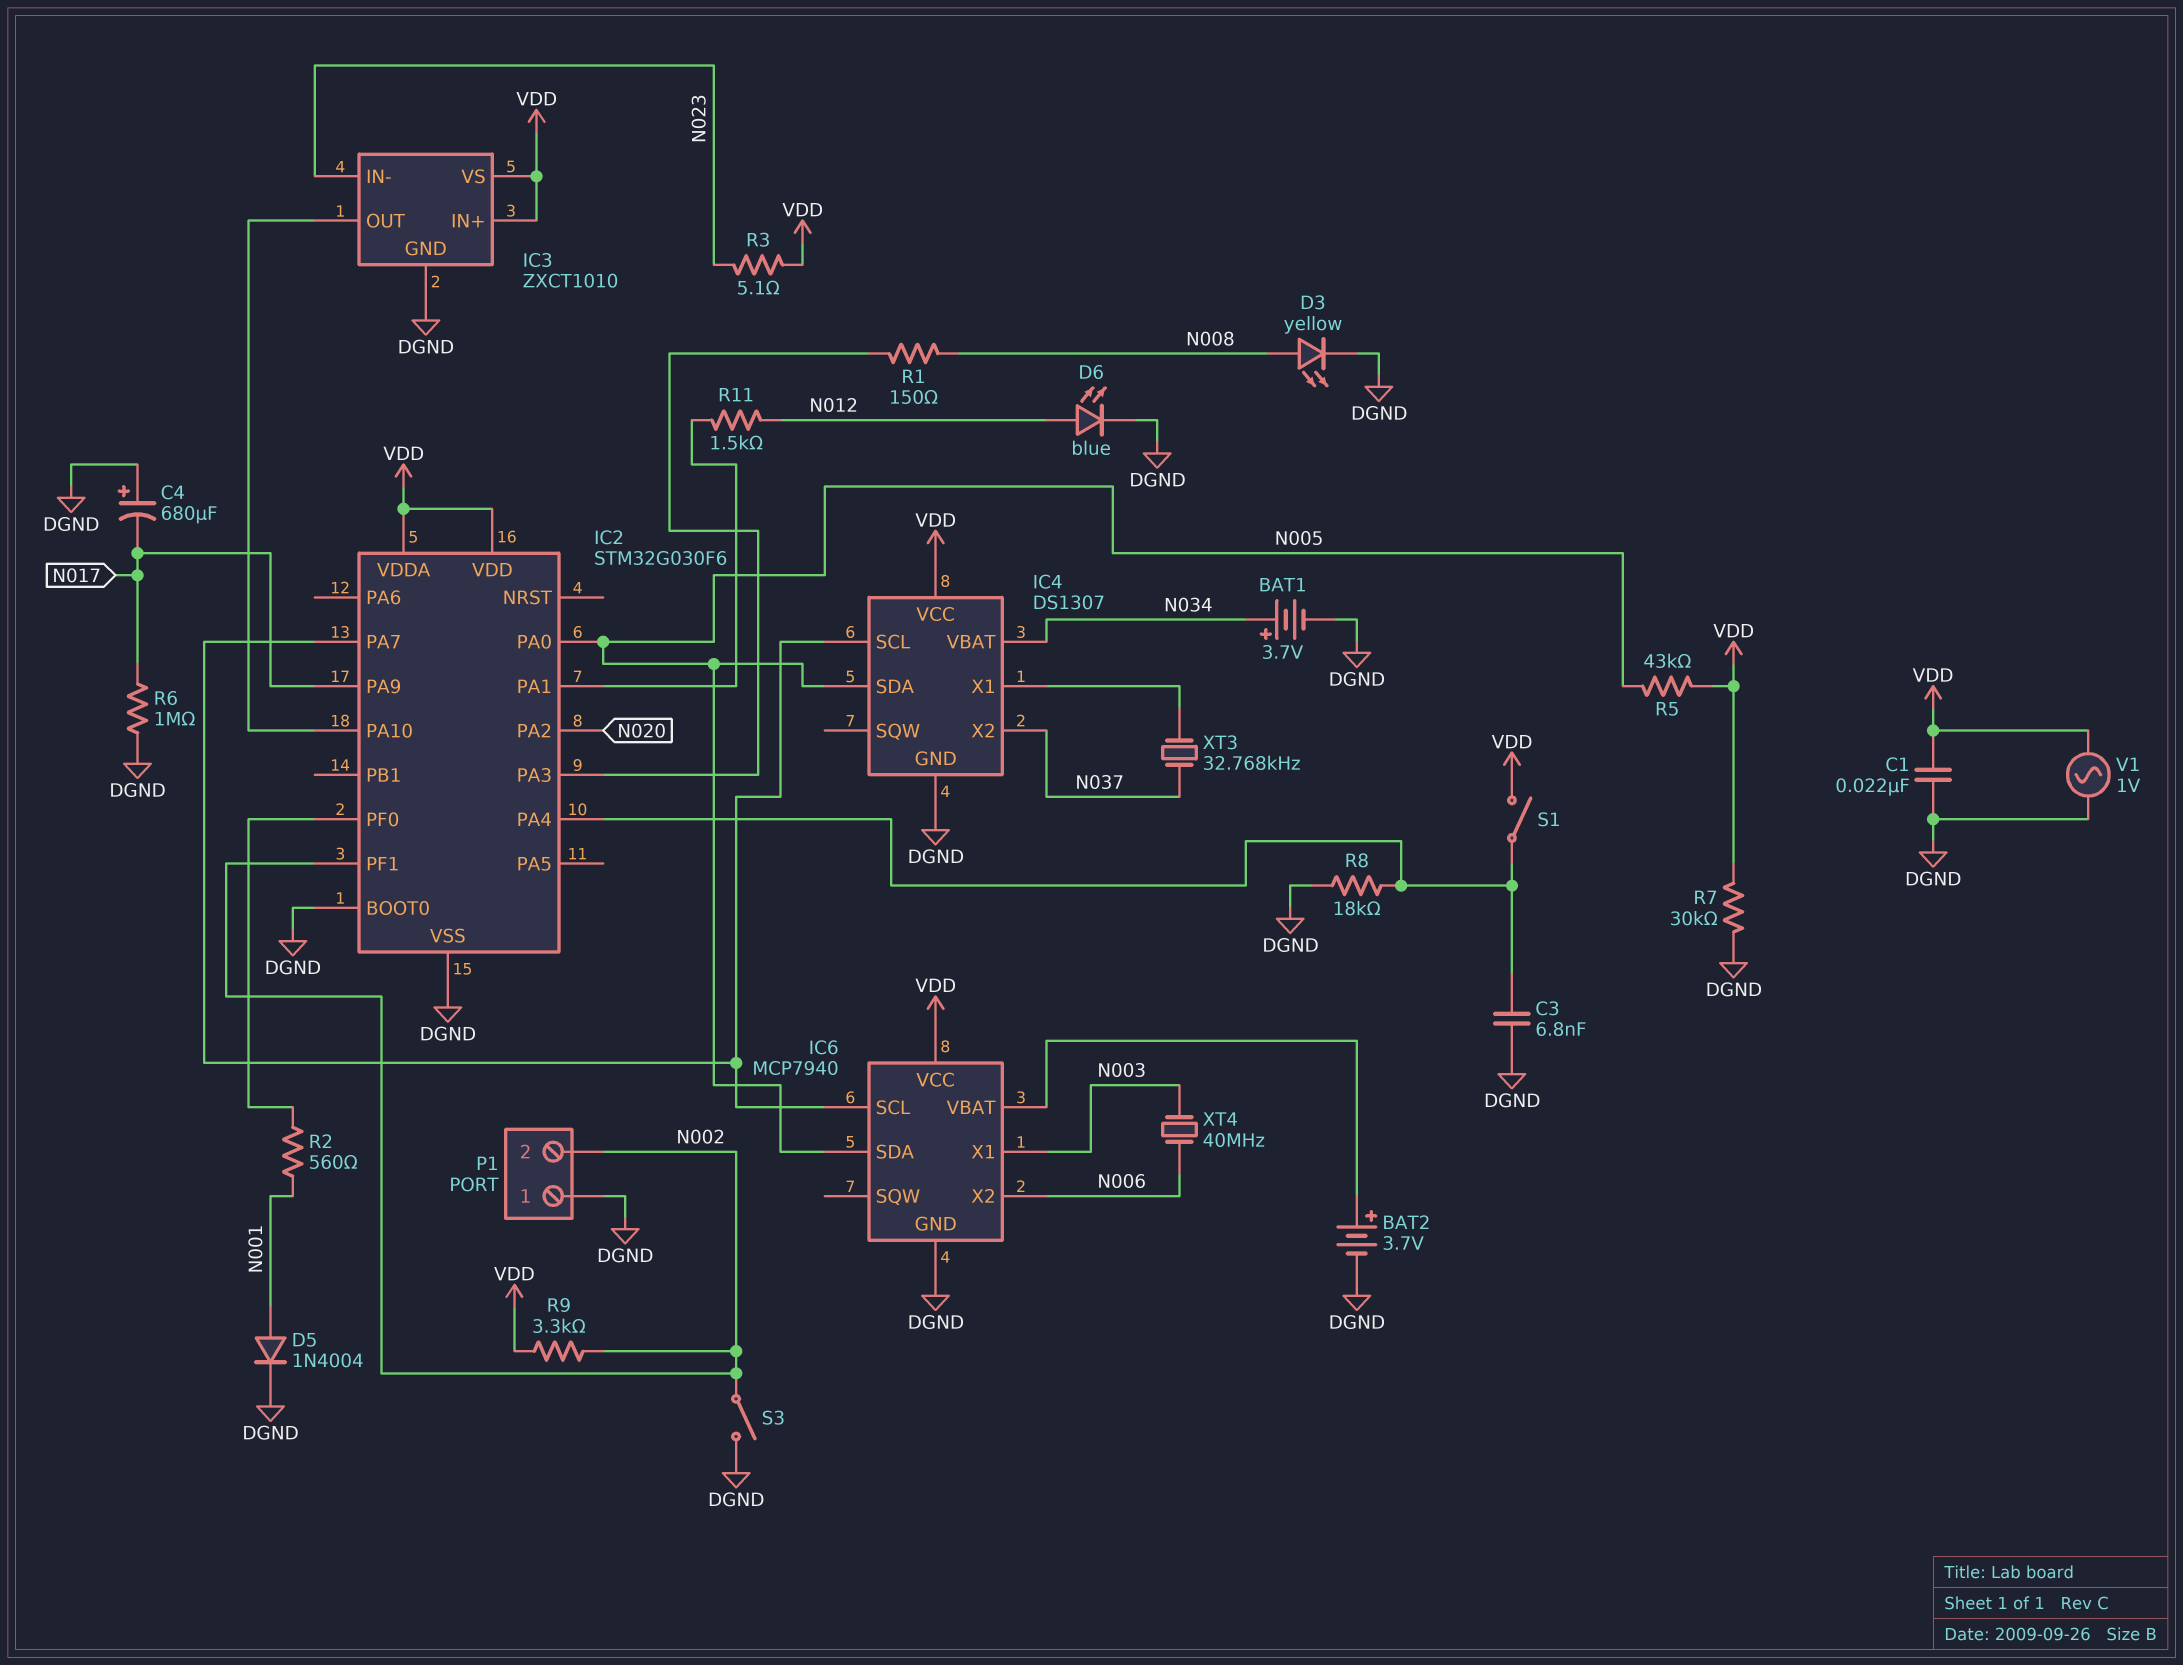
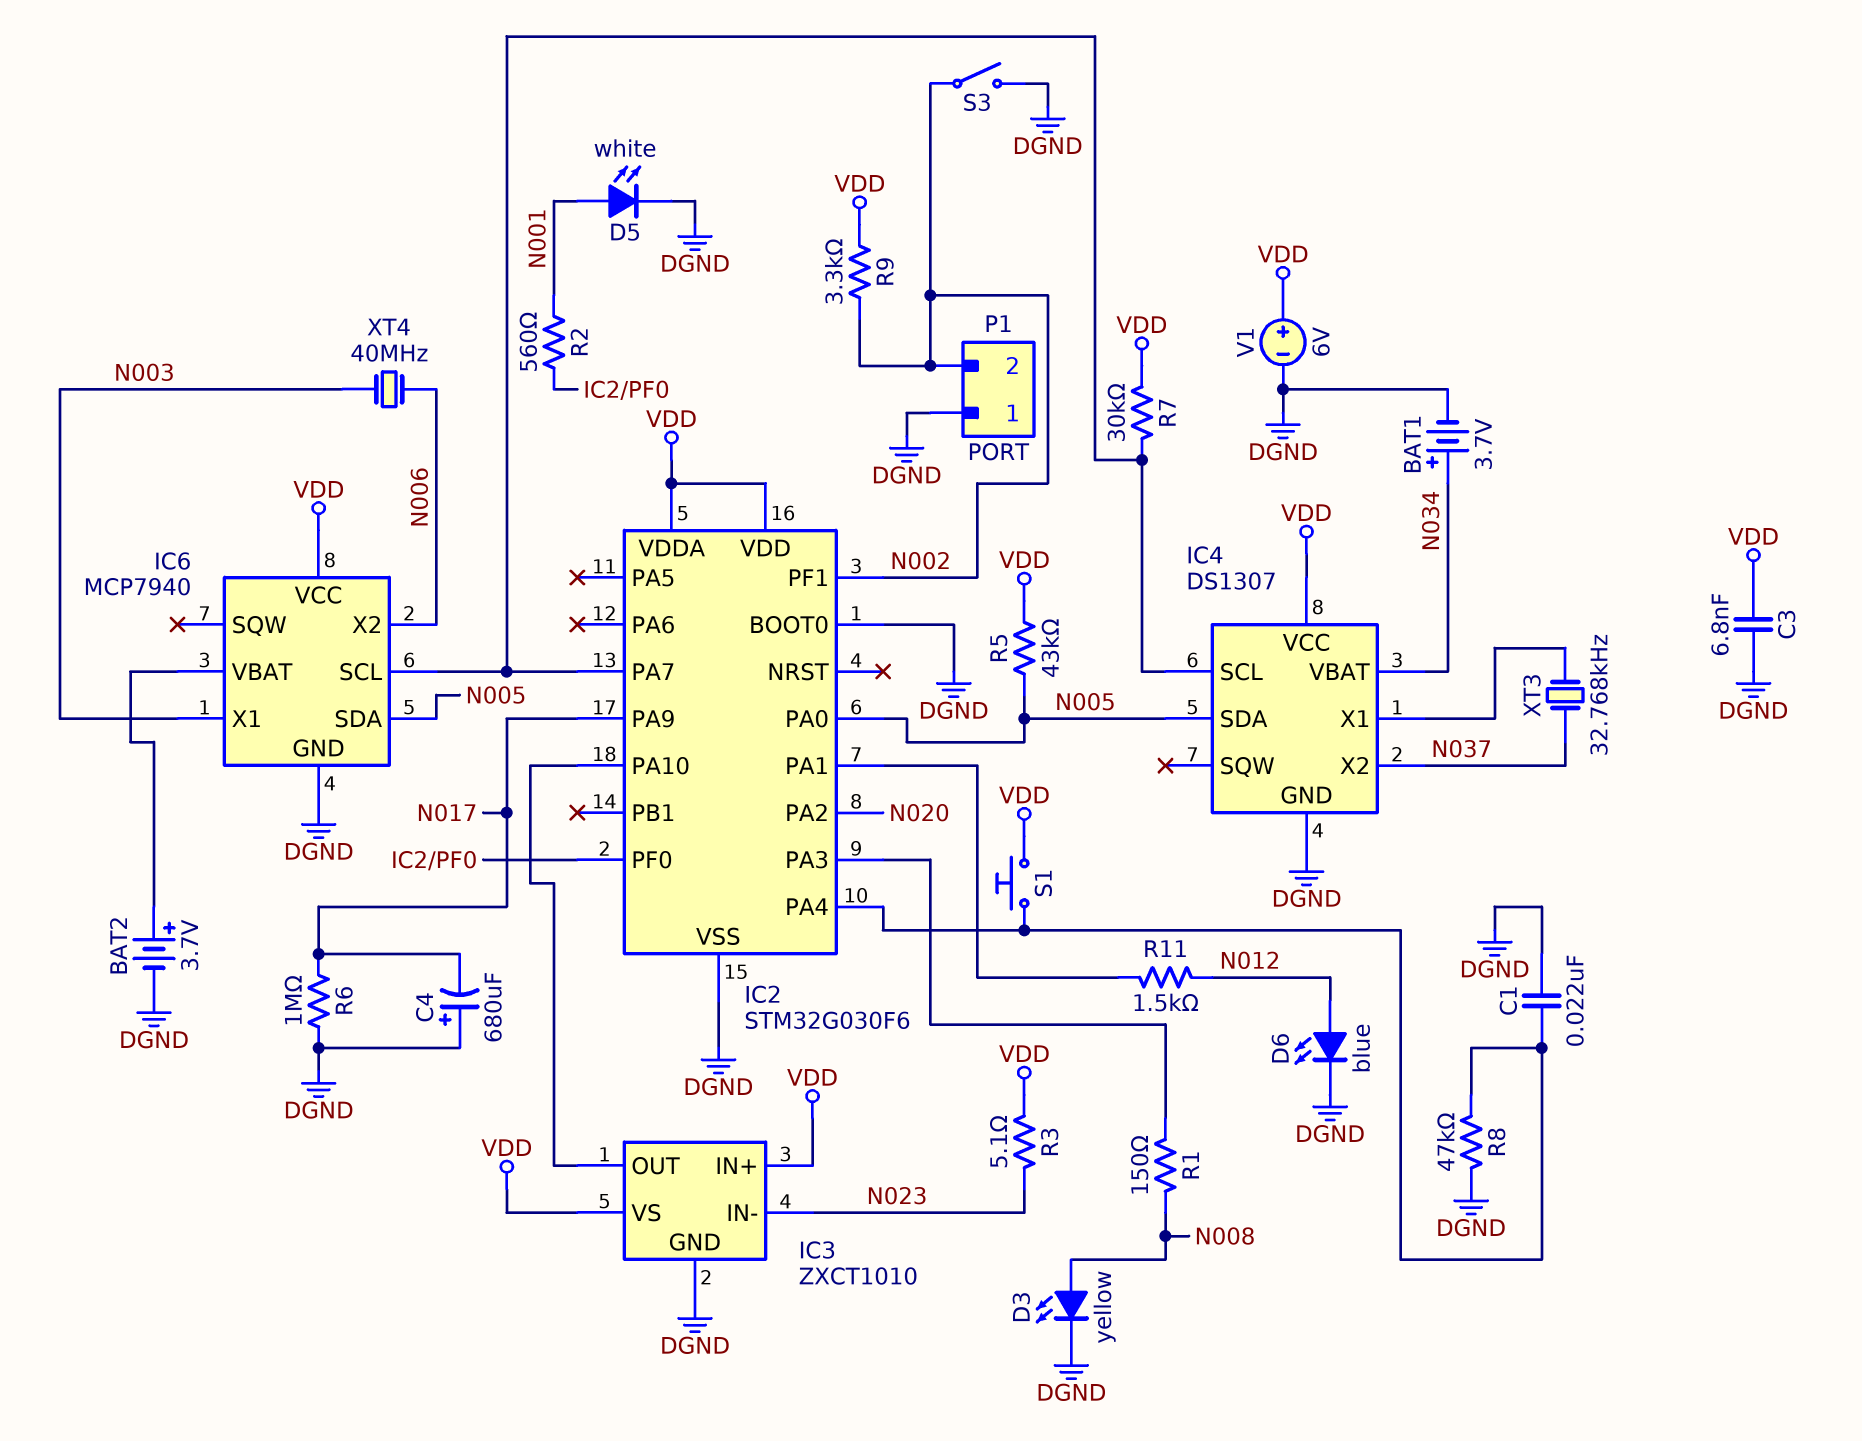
C1: 22nF (DGND, VDD) -> 22nF (DGND, IC2/PA4)
C3: 6.8nF (DGND, IC2/PA4) -> 6.8nF (DGND, VDD)
D5: diode 1N4004 (A N001, K DGND) -> LED white (A N001, K DGND)
R7: 30k (DGND, VDD) -> 30k (IC2/PA7, VDD)
R8: 18k (DGND, IC2/PA4) -> 47k (DGND, IC2/PA4)
S1: switch (IC2/PA4, VDD) -> button (IC2/PA4, VDD)
V1: AC 1V (DGND, VDD) -> 6V (plus VDD, minus DGND)

